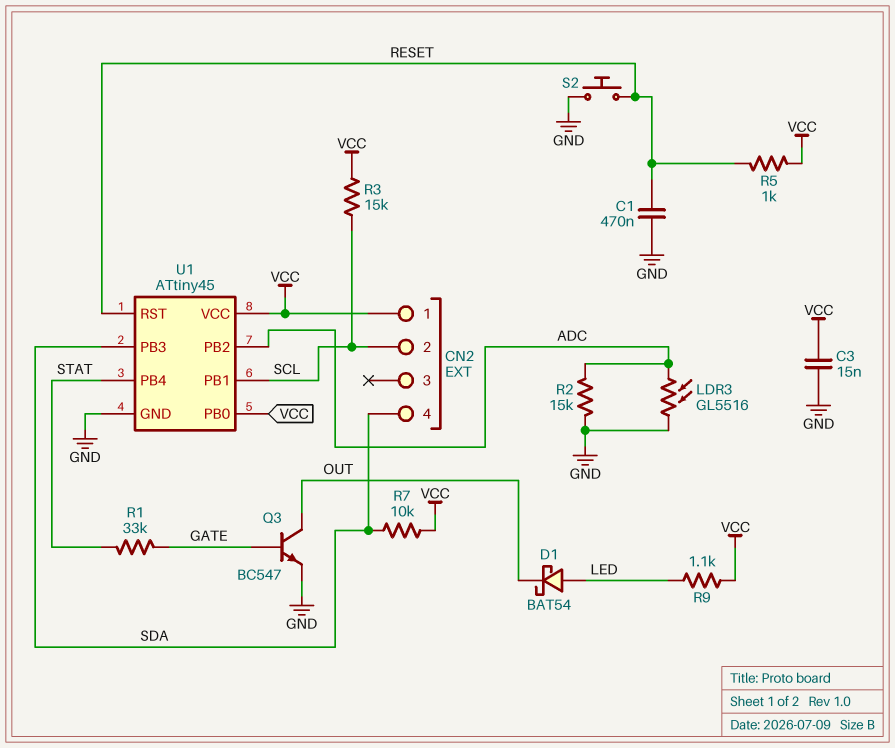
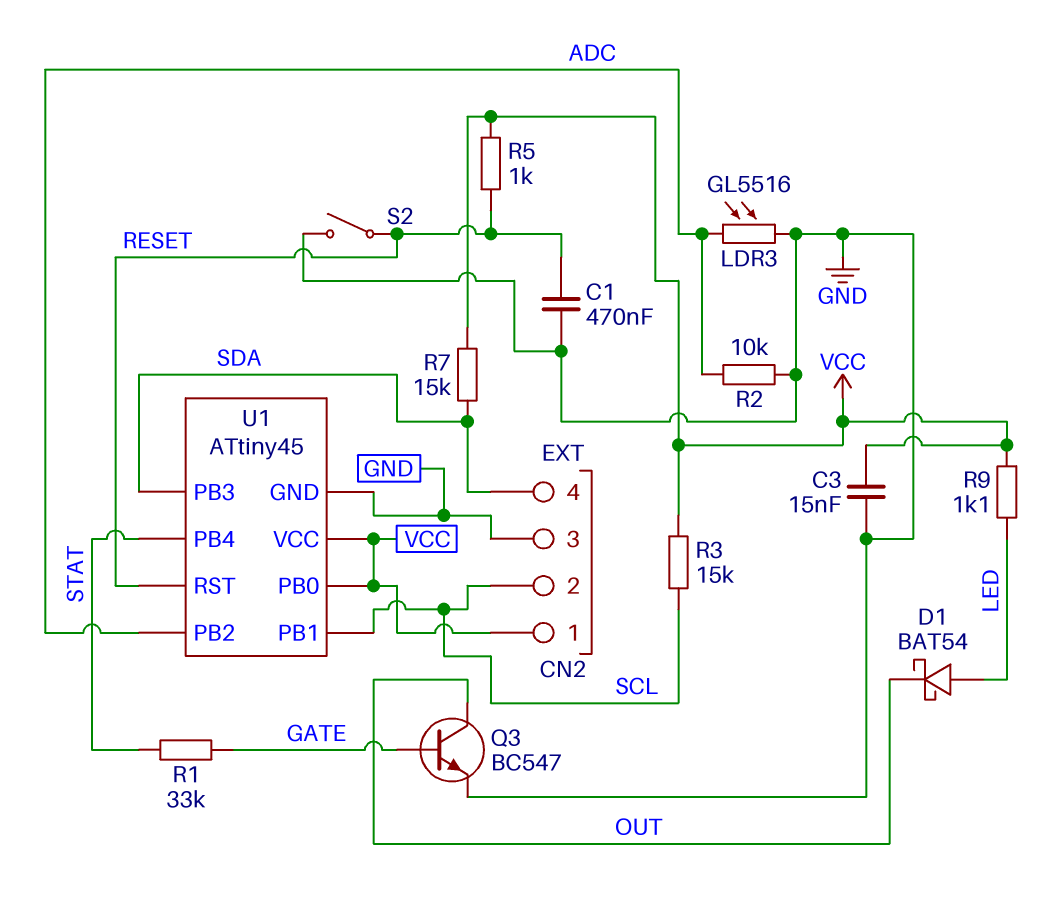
CN2 pin 3: none -> GND
R2: 15k (ADC, GND) -> 10k (ADC, GND)
R7: 10k (SDA, VCC) -> 15k (SDA, VCC)
S2: button (GND, RESET) -> switch (GND, RESET)

